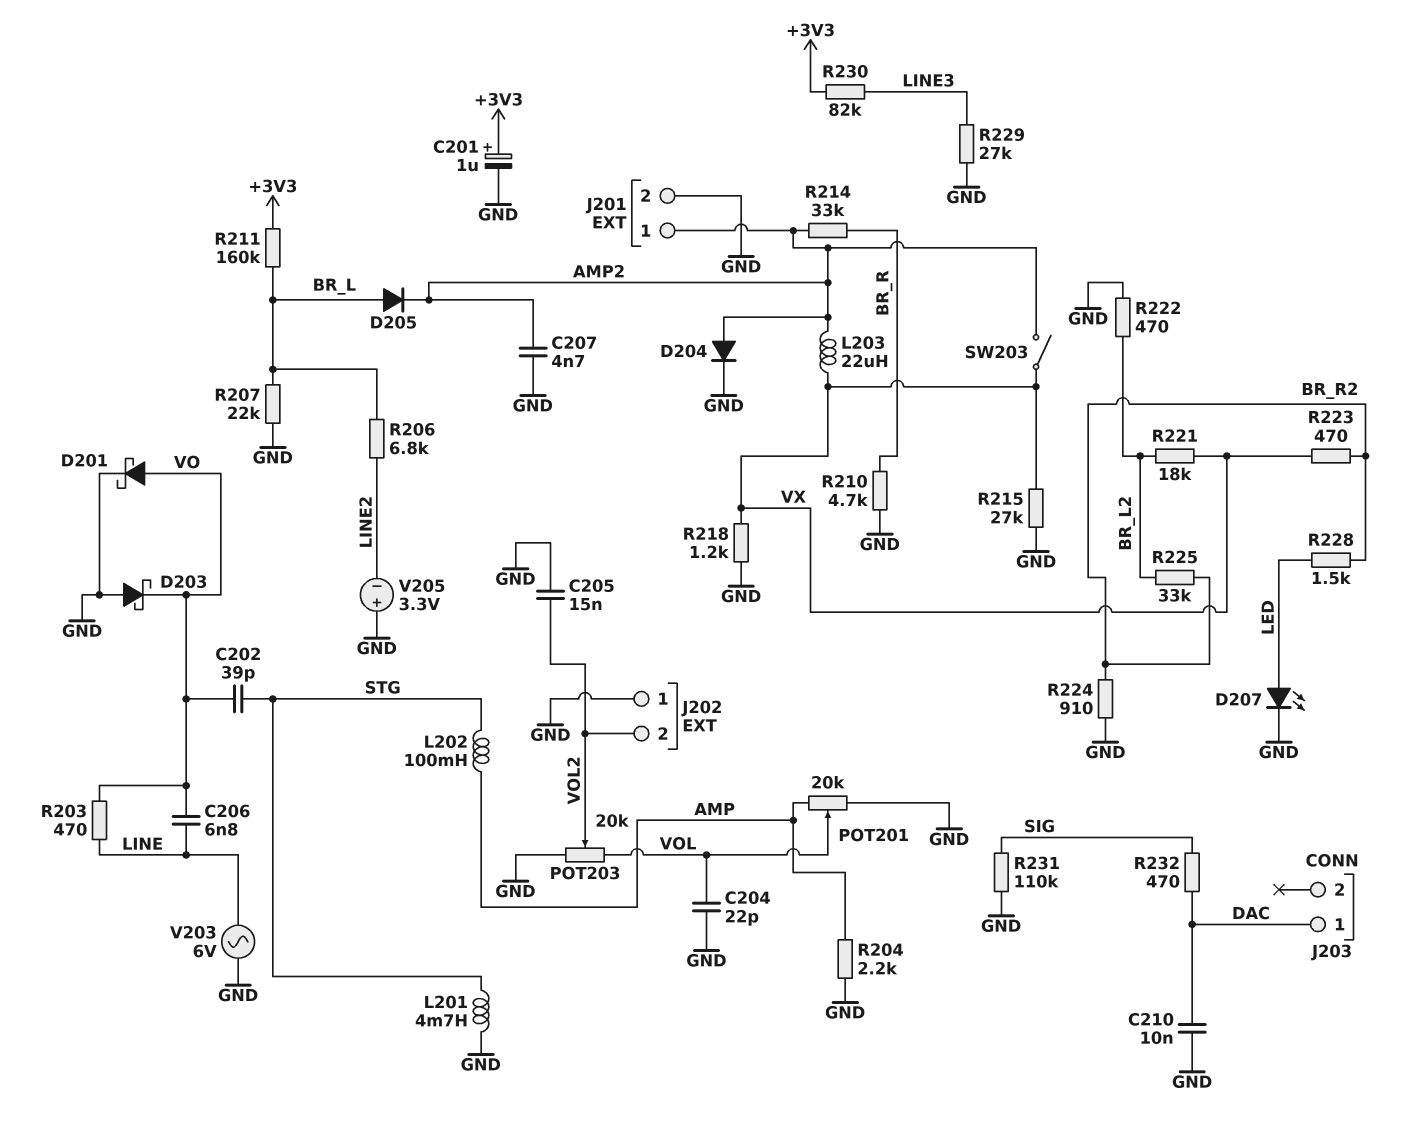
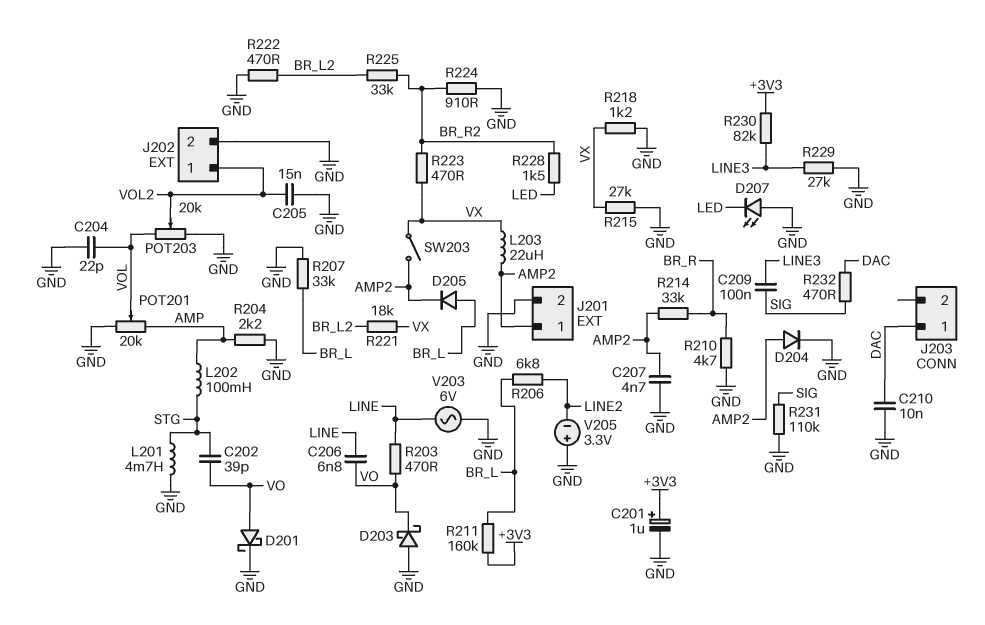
C209: none -> 100nF (LINE3, SIG)
D207: LED (A LED, K GND) -> LED (A GND, K LED)
J202 pin 1: GND -> VOL2
J202 pin 2: VOL2 -> GND
R207: 22k (BR_L, GND) -> 33k (BR_L, GND)

